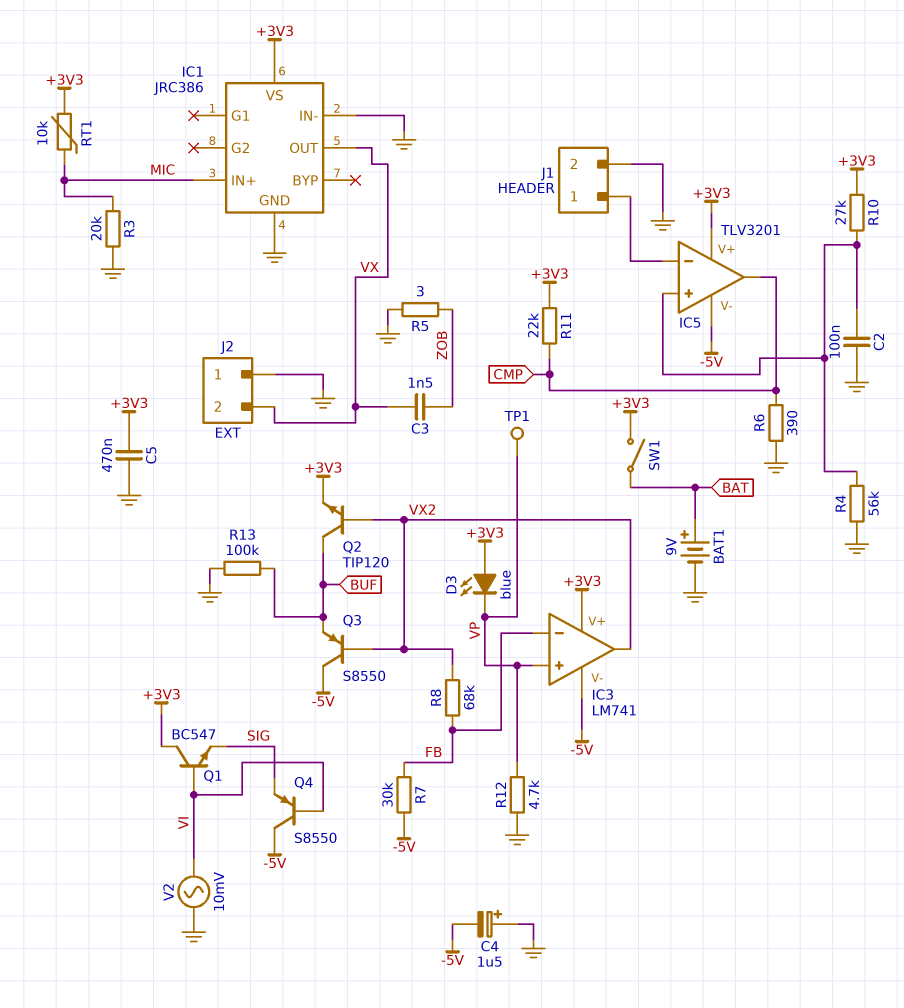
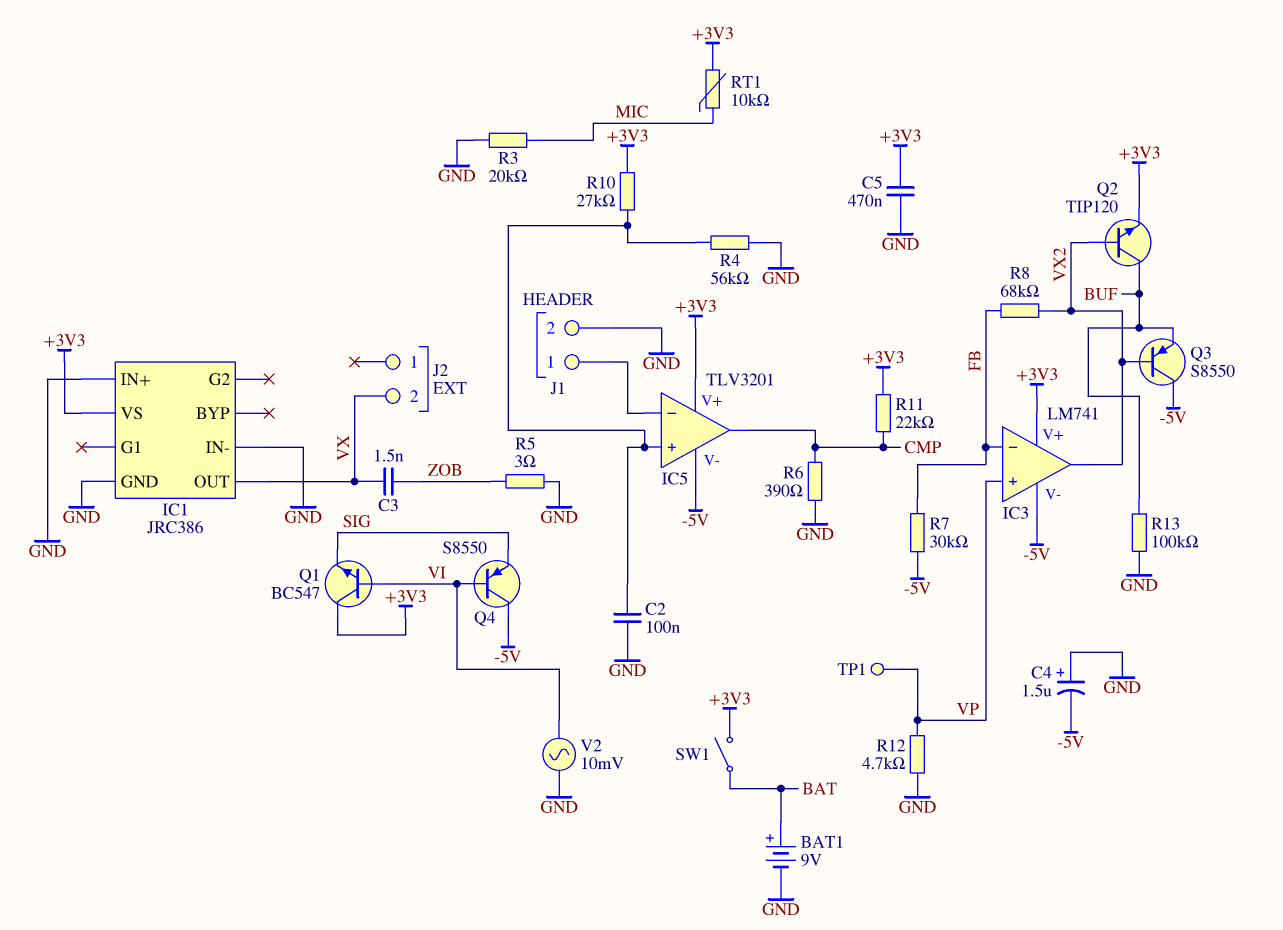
D3: LED blue (A +3V3, K VP) -> none
IC1 pin IN+: MIC -> GND
J2 pin 1: GND -> none

